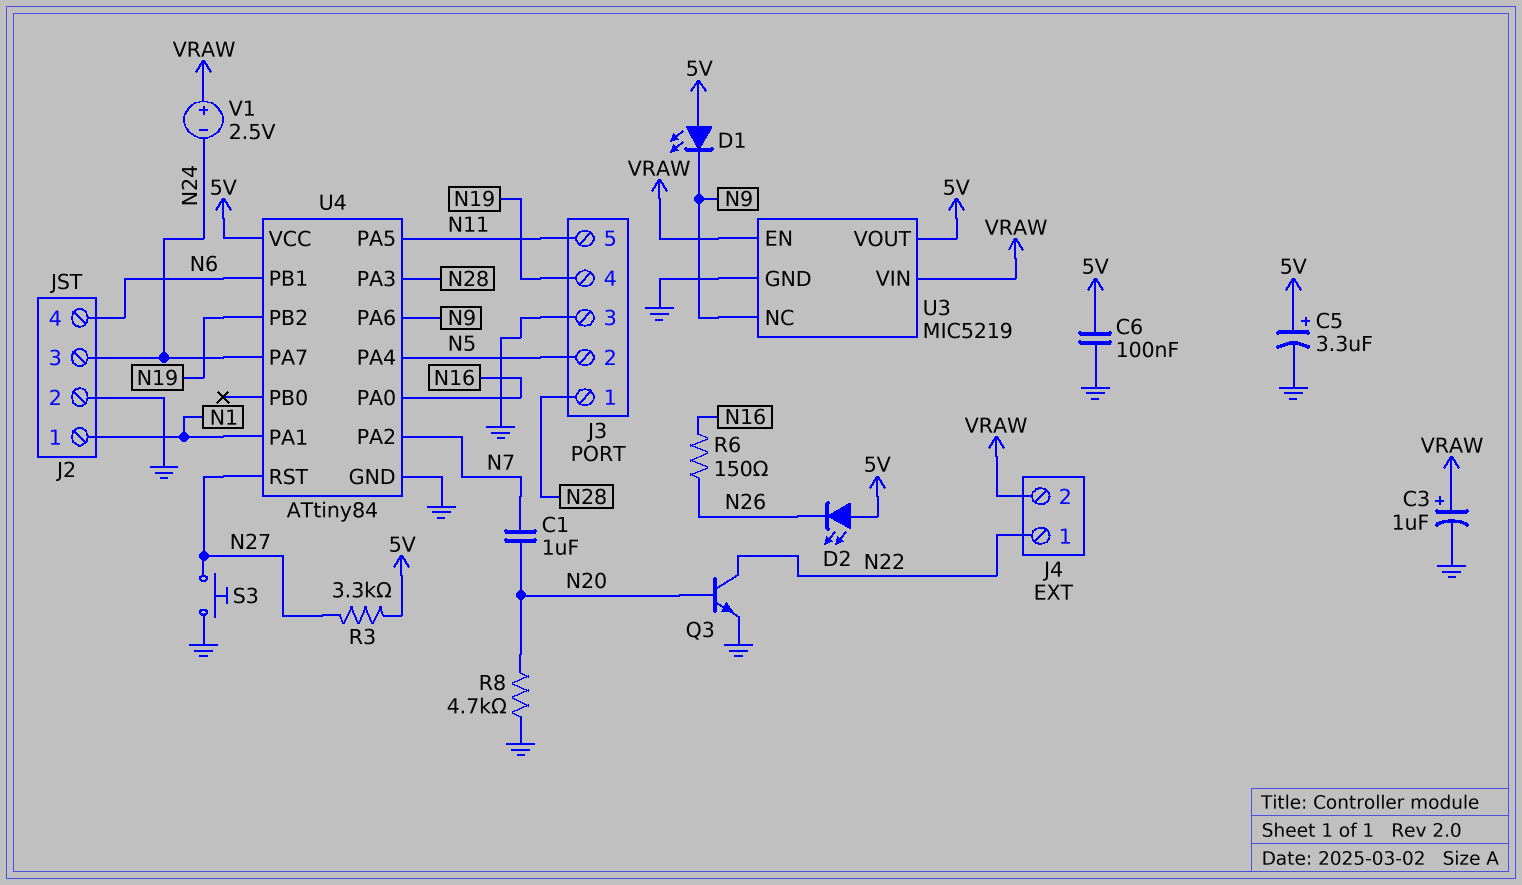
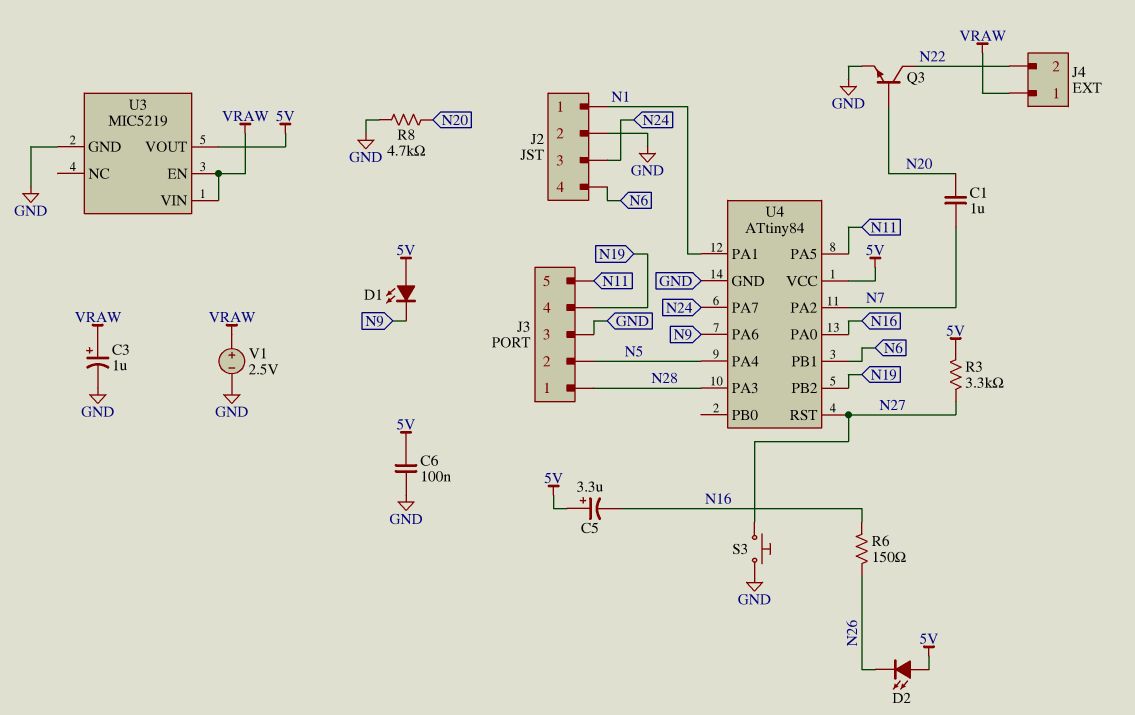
C5: 3.3uF (plus 5V, minus GND) -> 3.3uF (plus 5V, minus N16)
J4 pin 1: N22 -> VRAW
J4 pin 2: VRAW -> N22
U3 pin NC: N9 -> none
V1: 2.5V (plus VRAW, minus N24) -> 2.5V (plus VRAW, minus GND)

